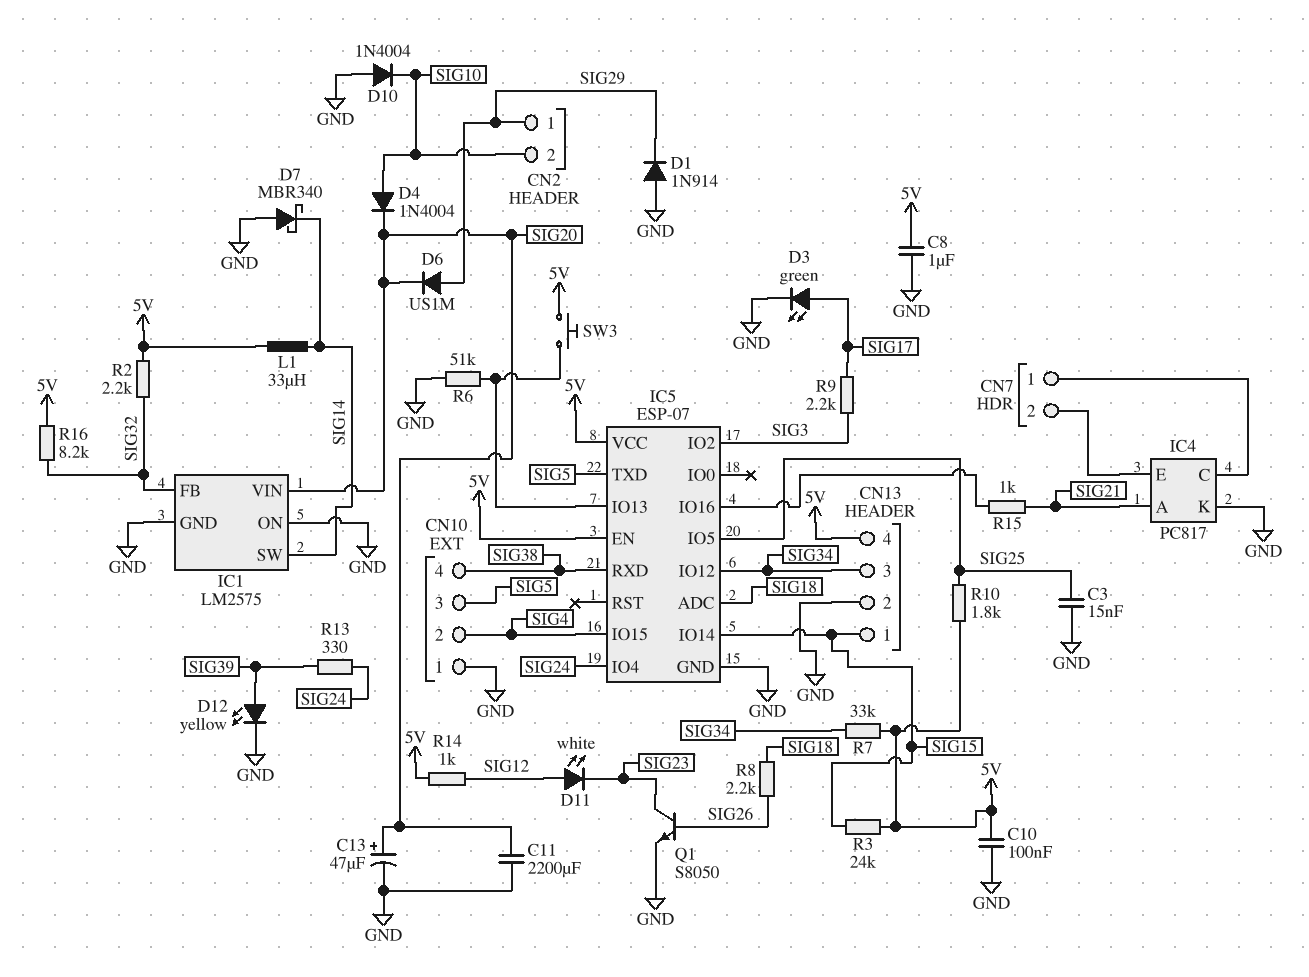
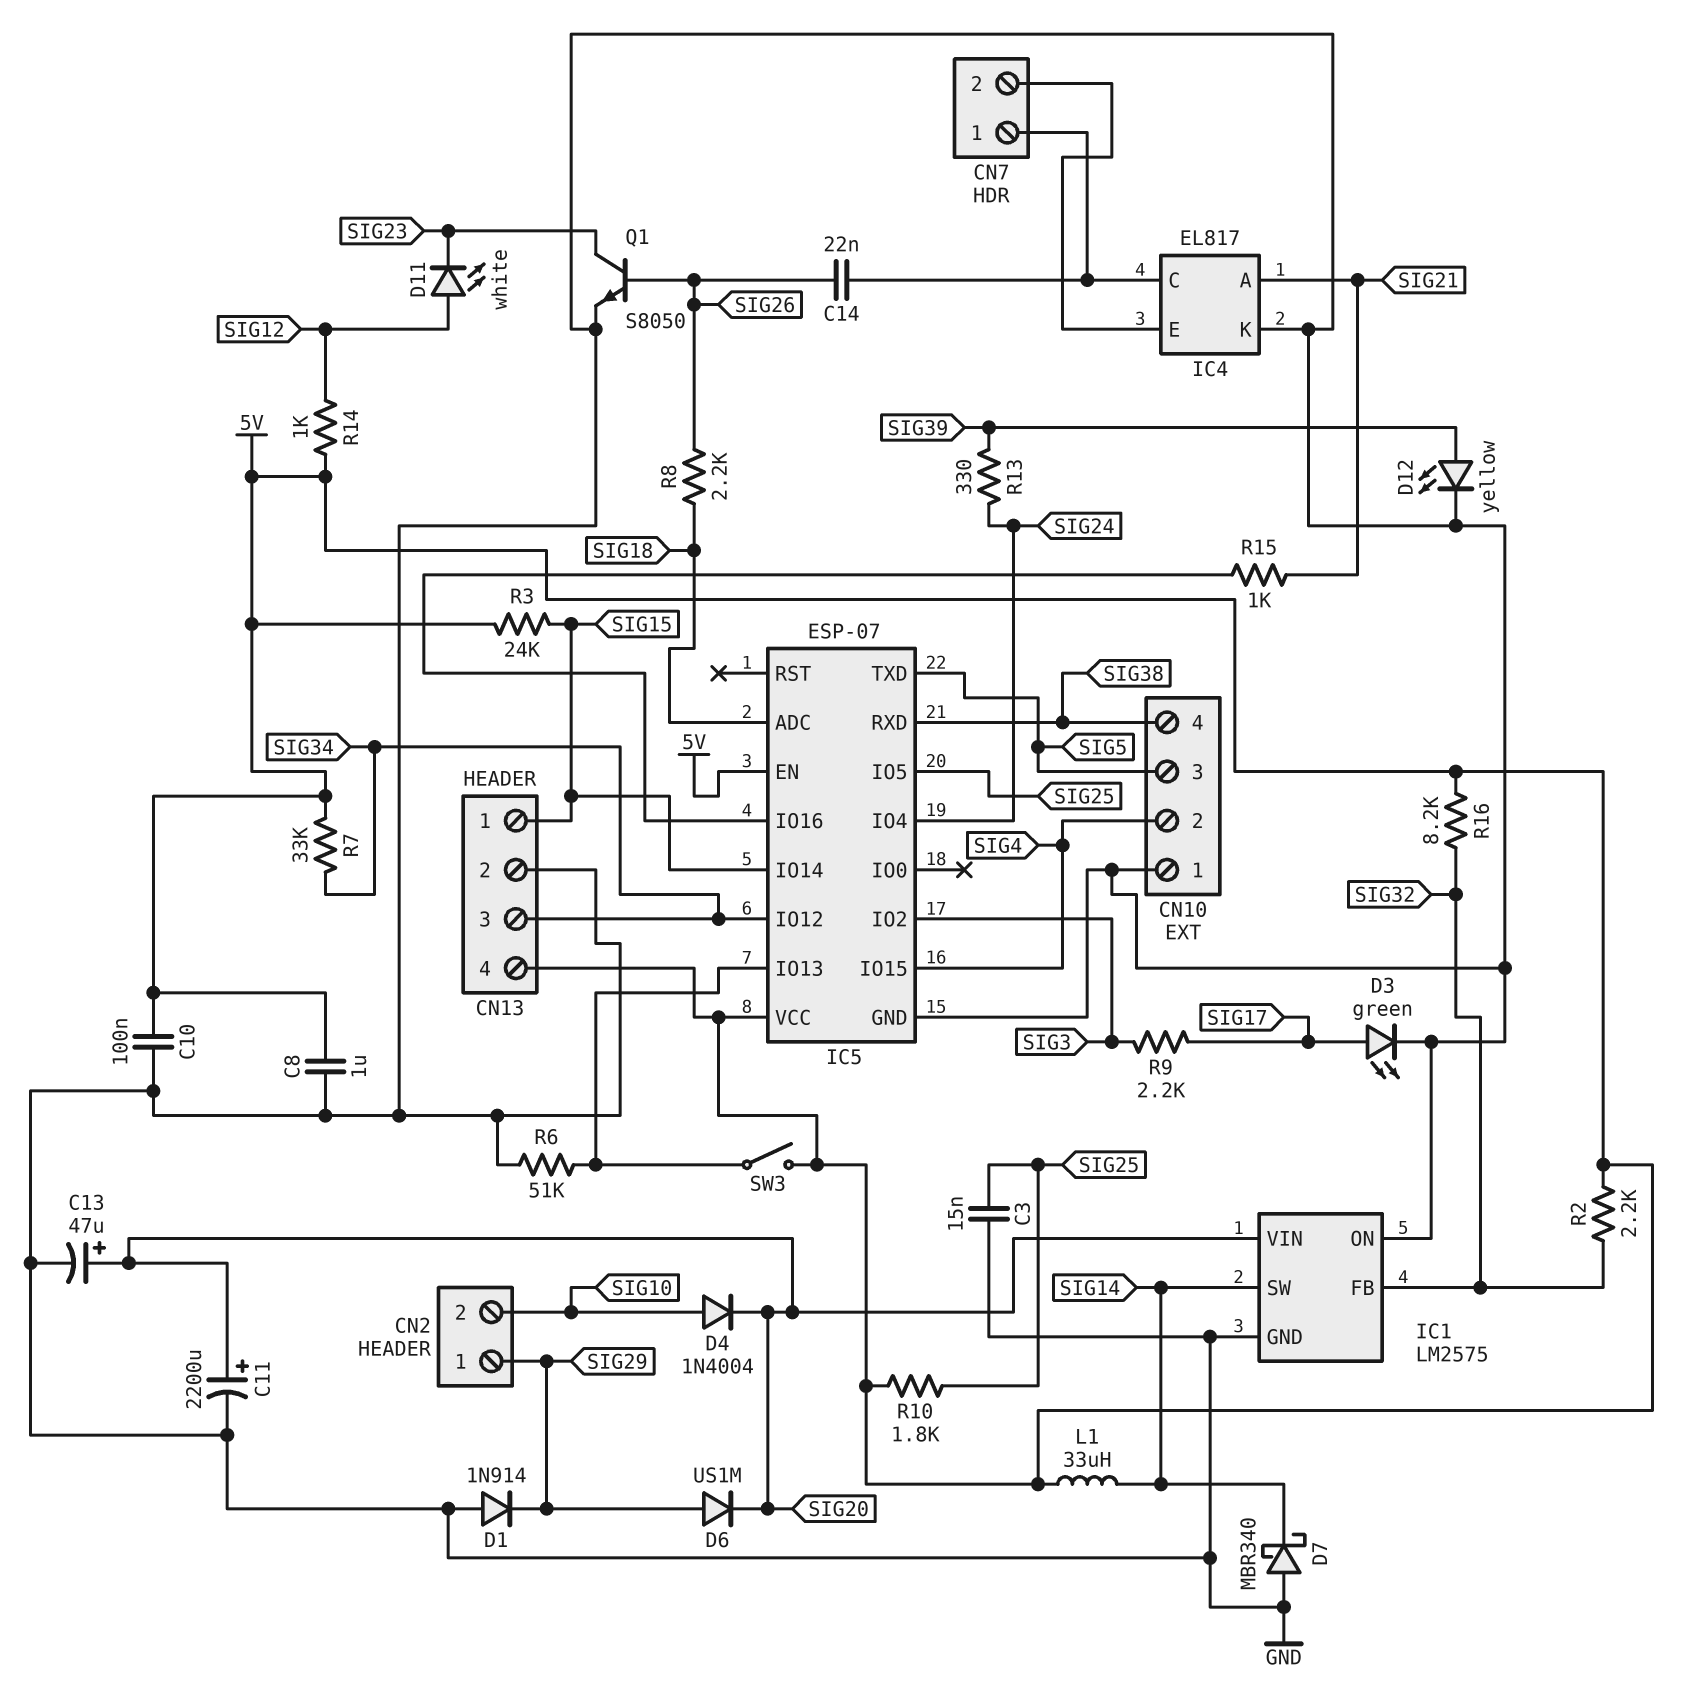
C11: 2200uF (GND, SIG20) -> 2200uF (plus SIG20, minus GND)
C14: none -> 22nF (CN7/1, SIG26)
D10: diode 1N4004 (A GND, K SIG10) -> none
IC4: PC817 -> EL817
SW3: button (5V, IC5/IO13) -> switch (5V, IC5/IO13)

